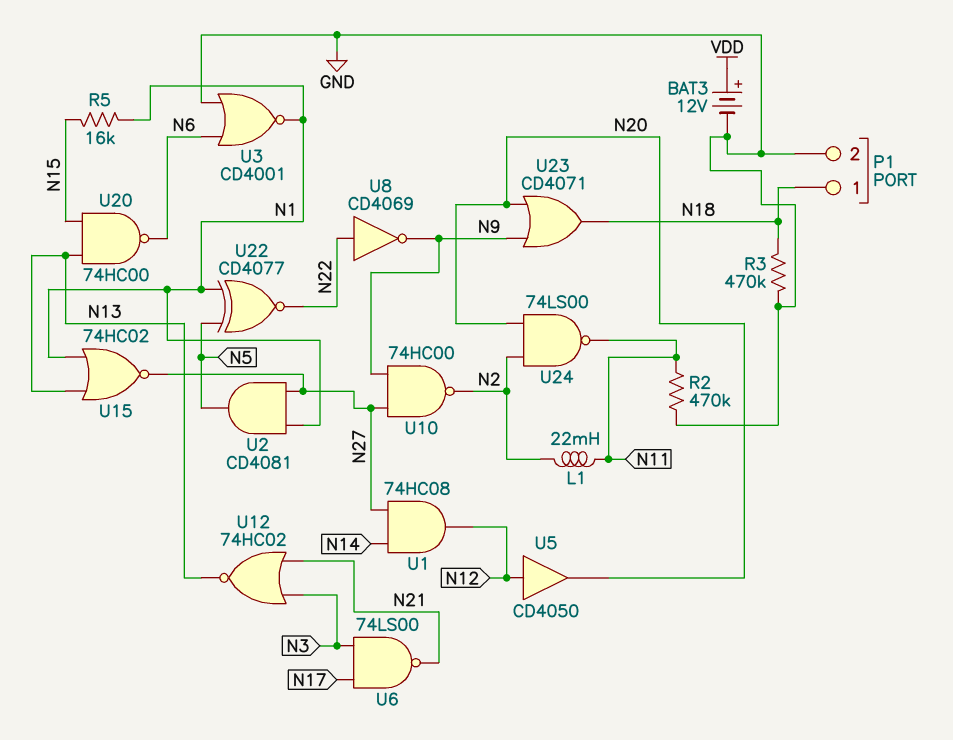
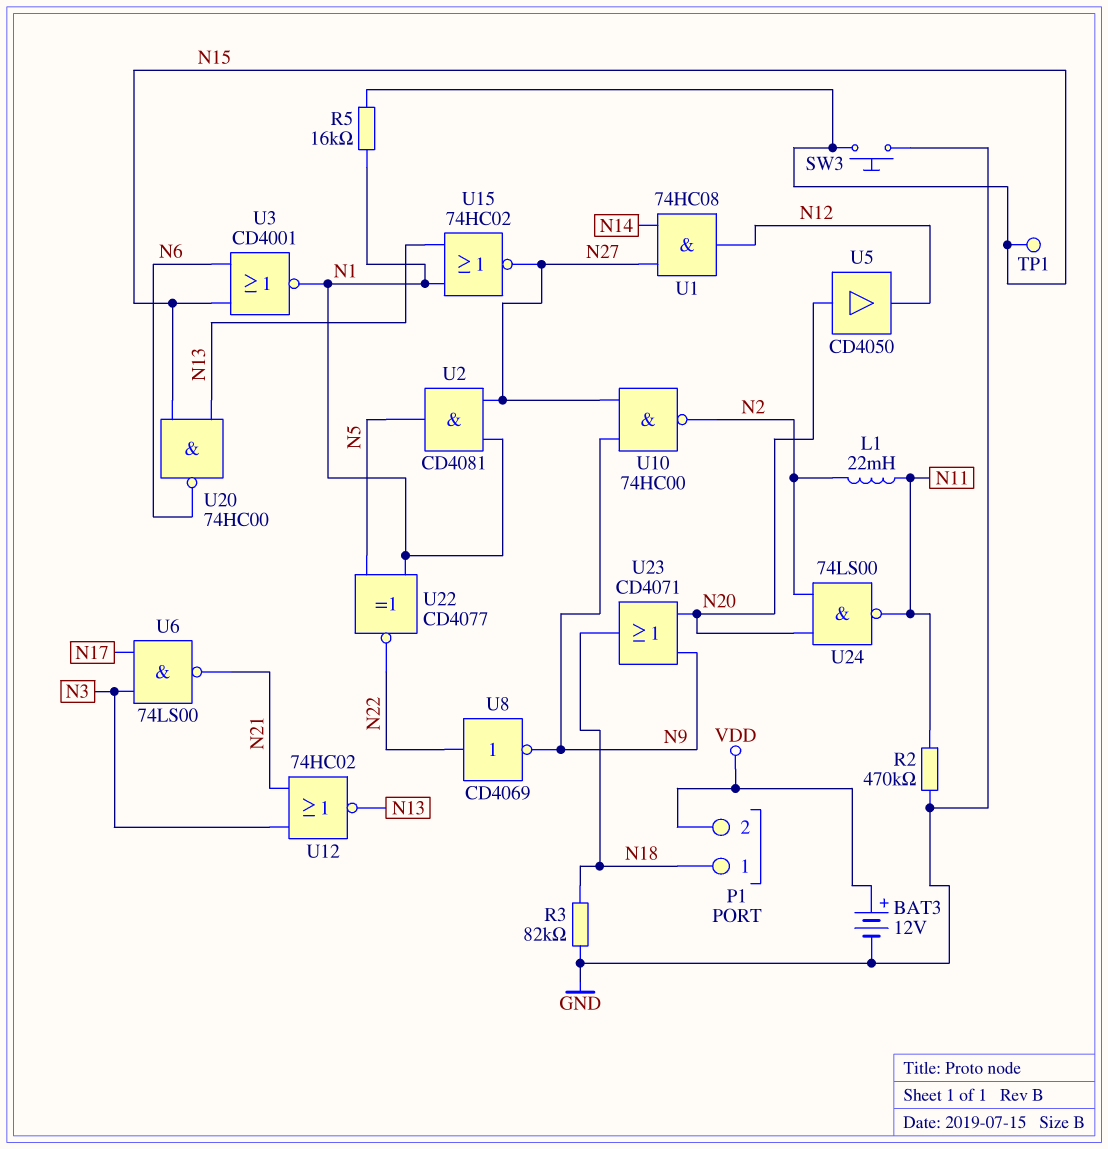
P1 pin 2: GND -> VDD
R3: 470k (GND, N18) -> 82k (GND, N18)
SW3: none -> button (GND, N15)
TP1: none -> test point (N15)
U3: NOR CD4001 (in GND, in N6, out N1) -> NOR CD4001 (in N6, in N15, out N1)
U5: buffer CD4050 (in N12, out N20) -> buffer CD4050 (in N20, out N12)

